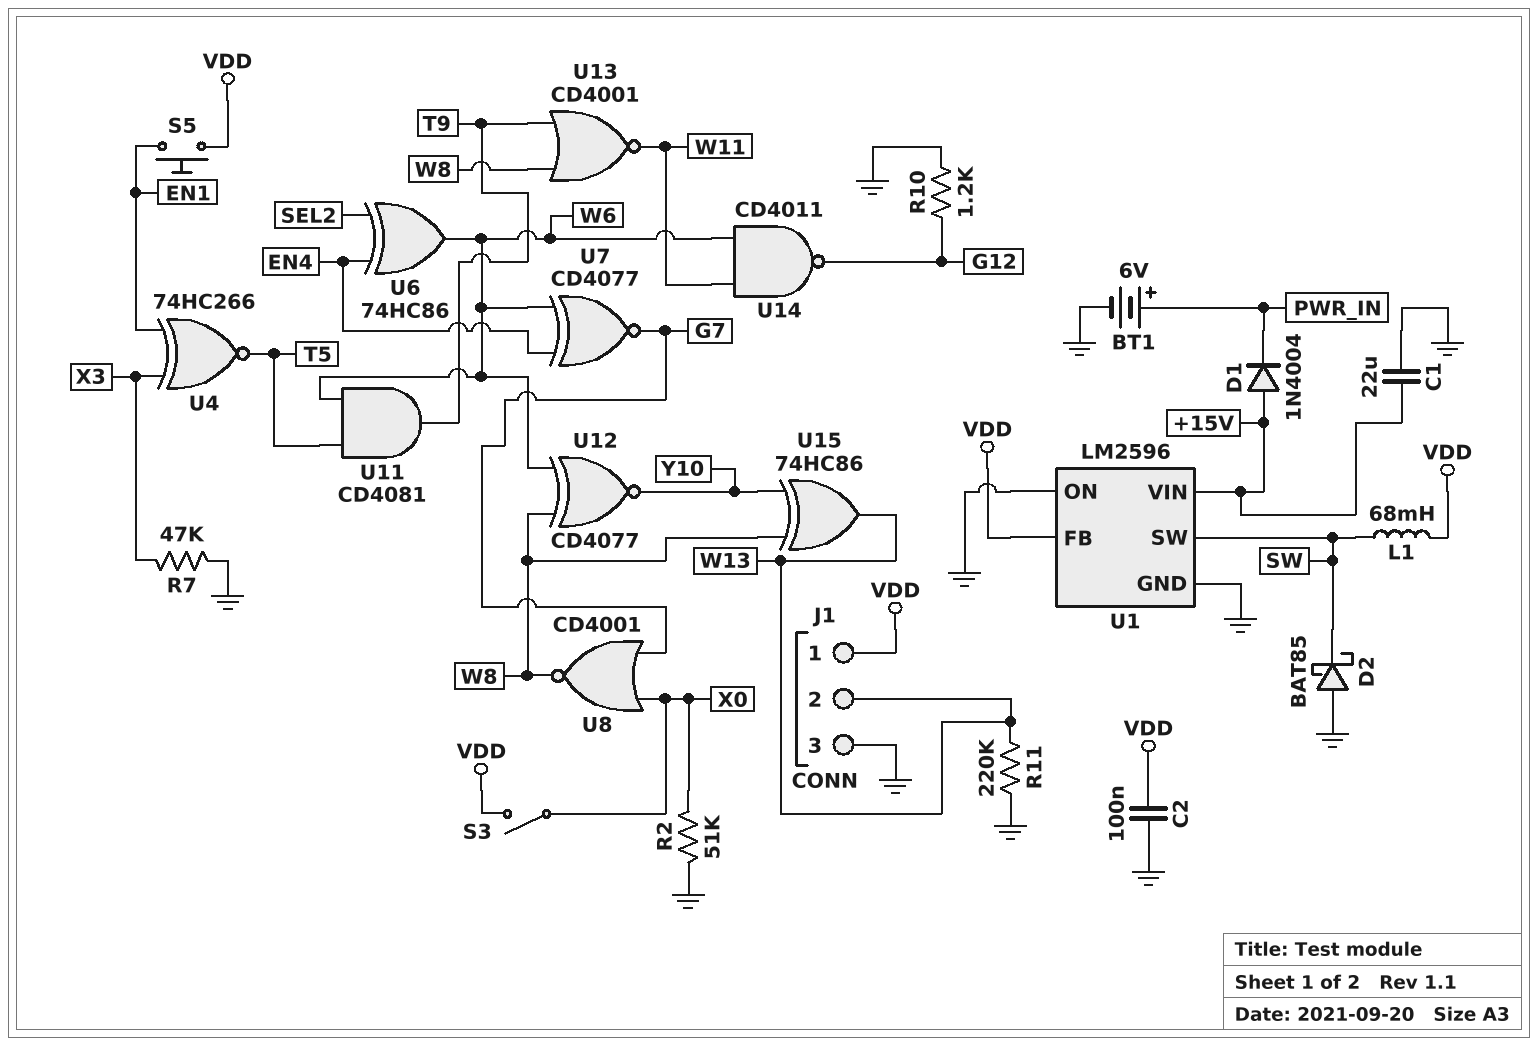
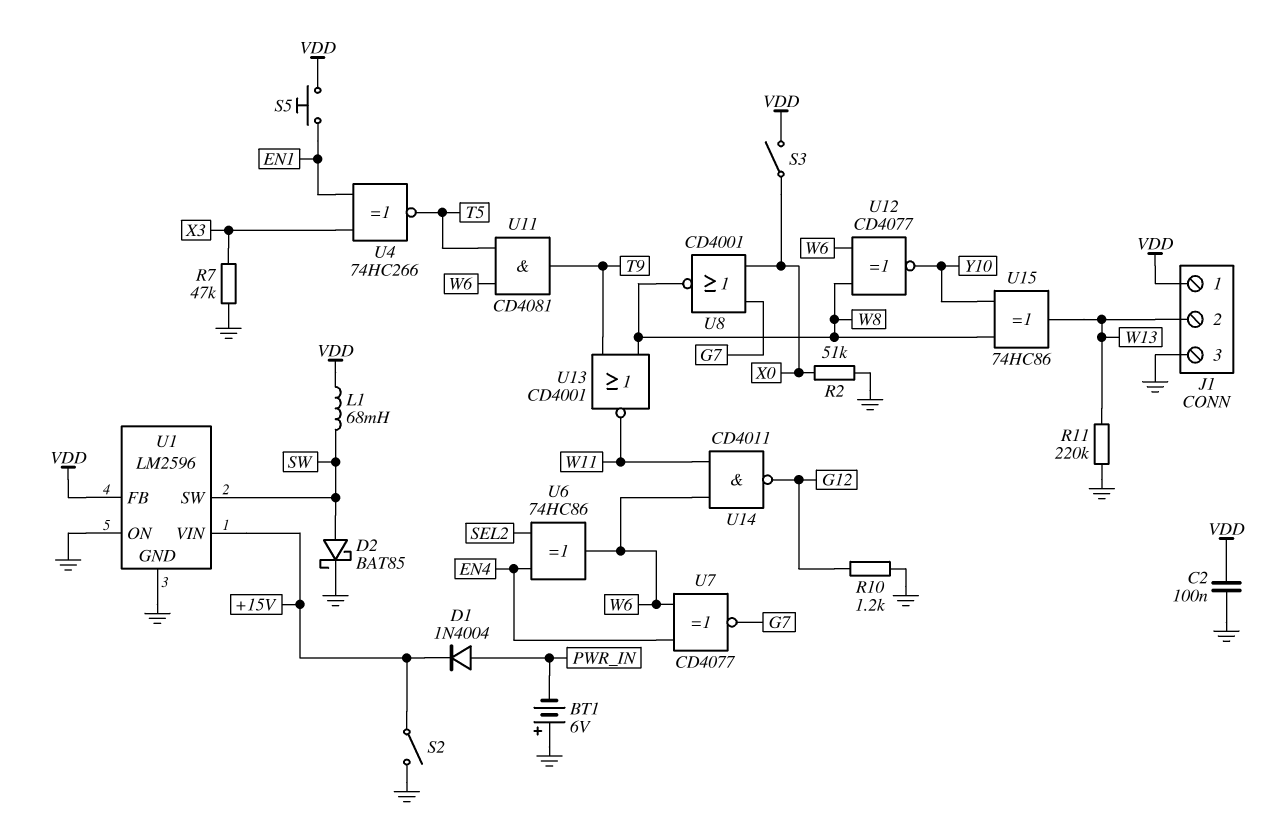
BT1: 6V (plus PWR_IN, minus GND) -> 6V (plus GND, minus PWR_IN)
C1: 22uF (+15V, GND) -> none
D1: diode 1N4004 (A +15V, K PWR_IN) -> diode 1N4004 (A PWR_IN, K +15V)
D2: schottky BAT85 (A GND, K SW) -> schottky BAT85 (A SW, K GND)
S2: none -> switch (+15V, GND)

